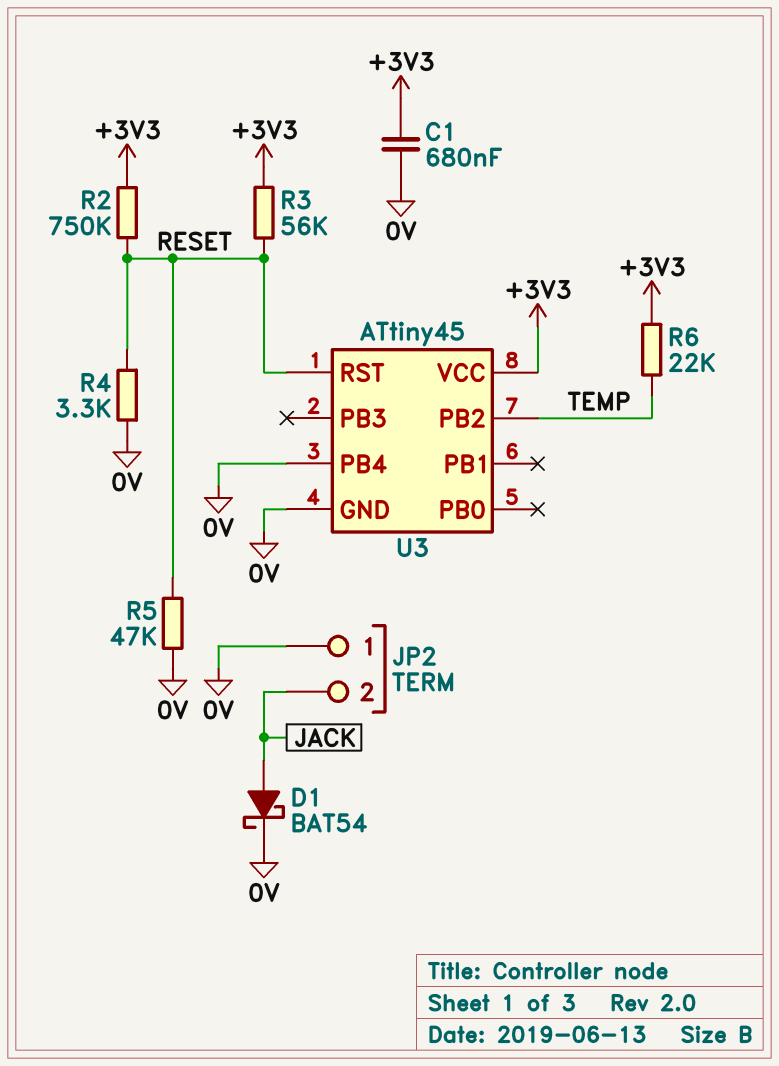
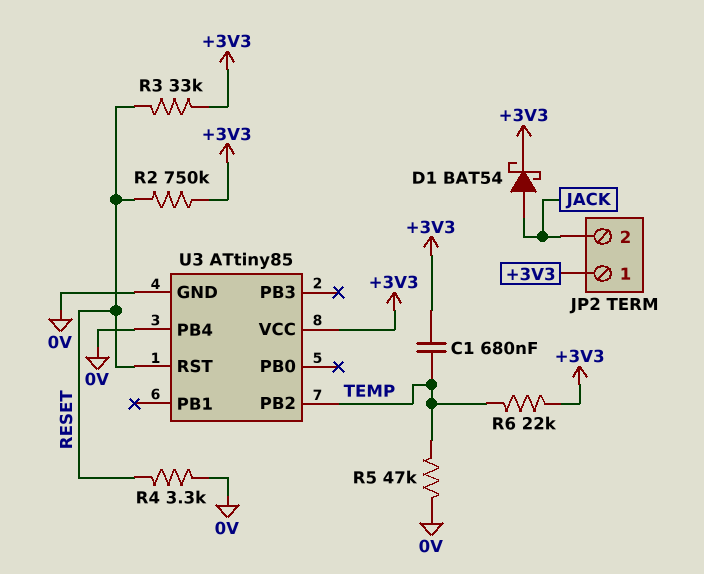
C1: 680nF (+3V3, 0V) -> 680nF (+3V3, TEMP)
D1: schottky BAT54 (A JACK, K 0V) -> schottky BAT54 (A JACK, K +3V3)
JP2 pin 1: 0V -> +3V3
R3: 56k (+3V3, RESET) -> 33k (+3V3, RESET)
R5: 47k (0V, RESET) -> 47k (0V, TEMP)
U3: ATtiny45 -> ATtiny85

